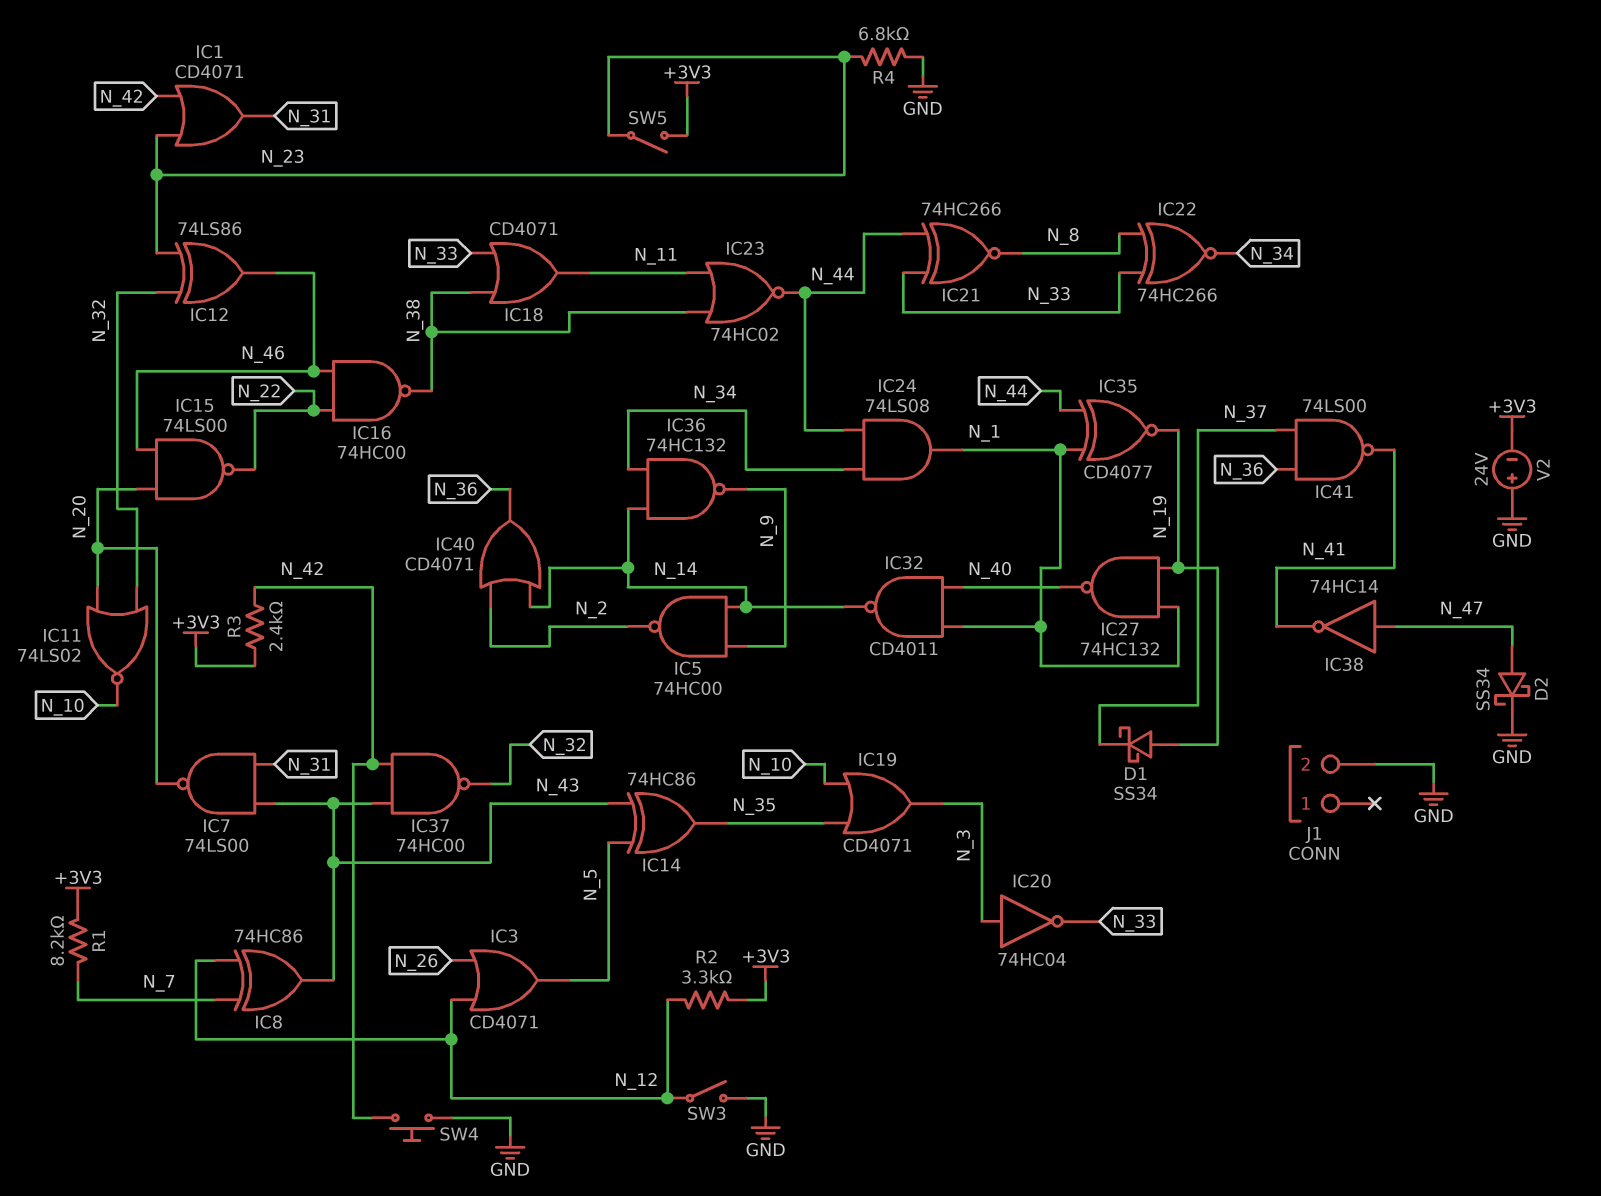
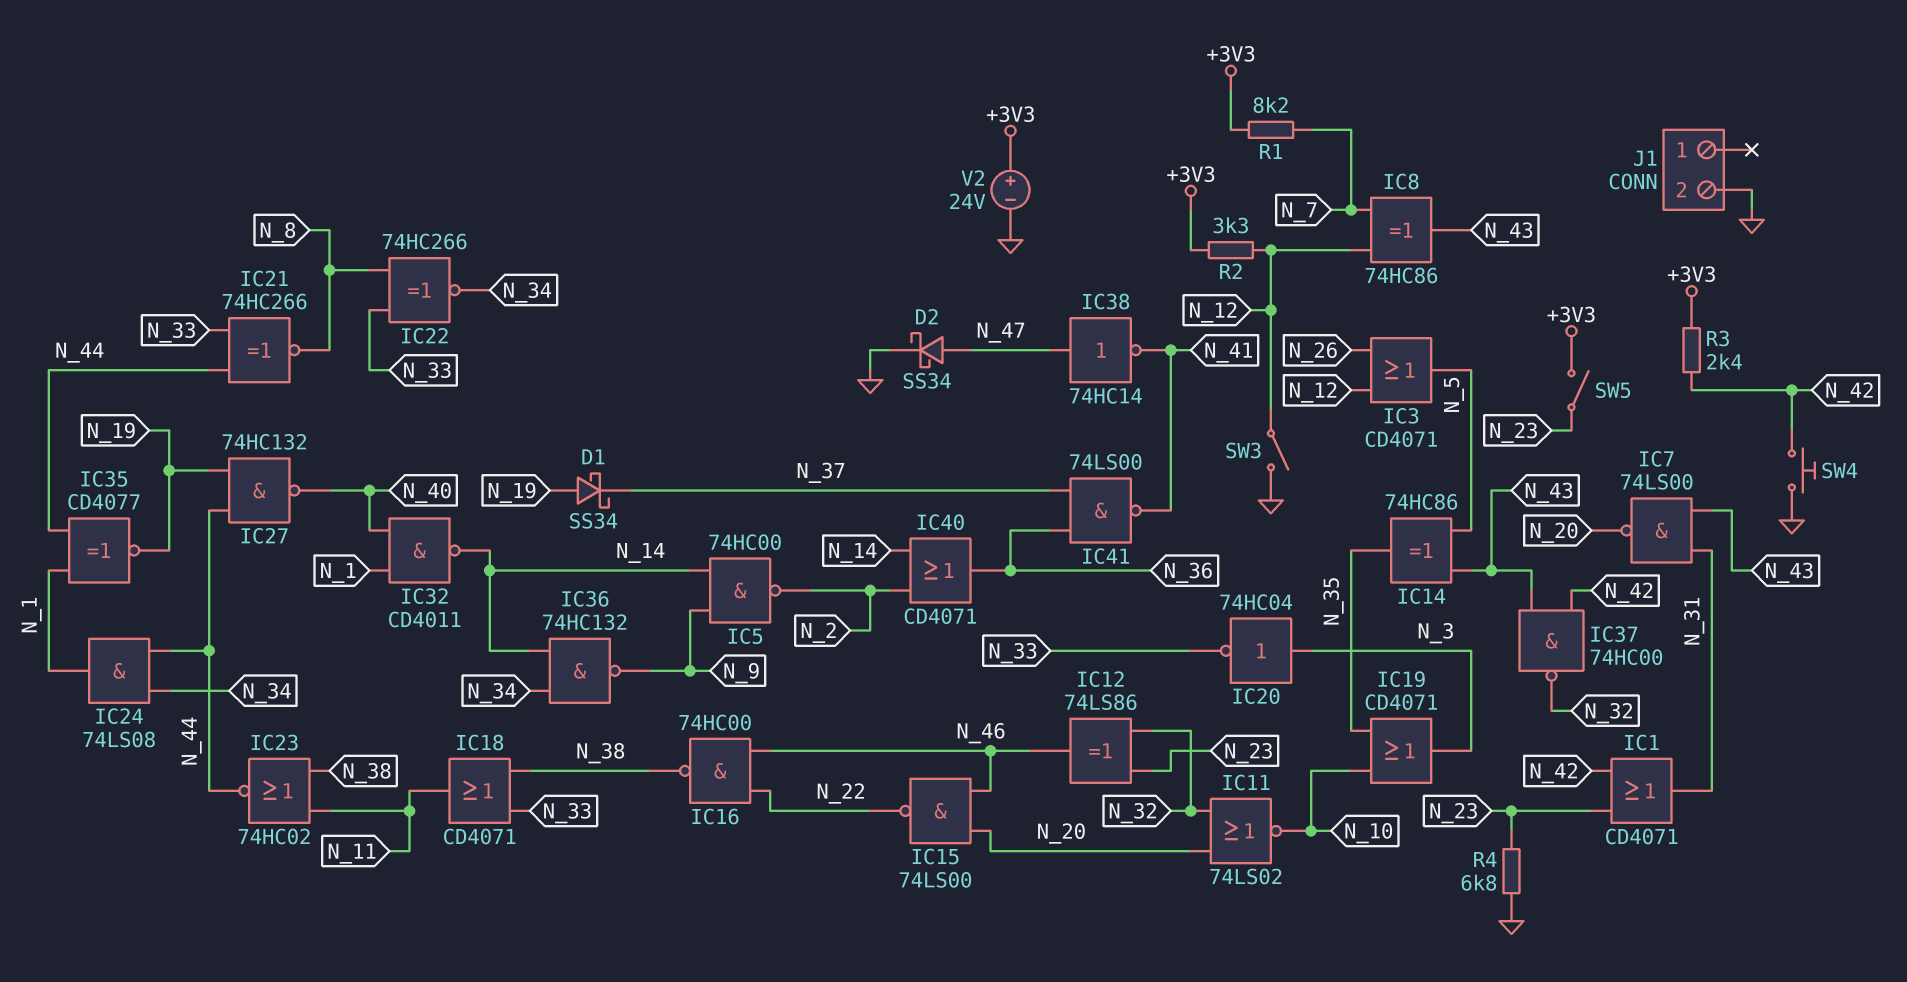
IC27: NAND 74HC132 (in N_1, in N_19, out N_40) -> NAND 74HC132 (in N_19, in N_44, out N_40)
V2: 24V (plus GND, minus +3V3) -> 24V (plus +3V3, minus GND)

